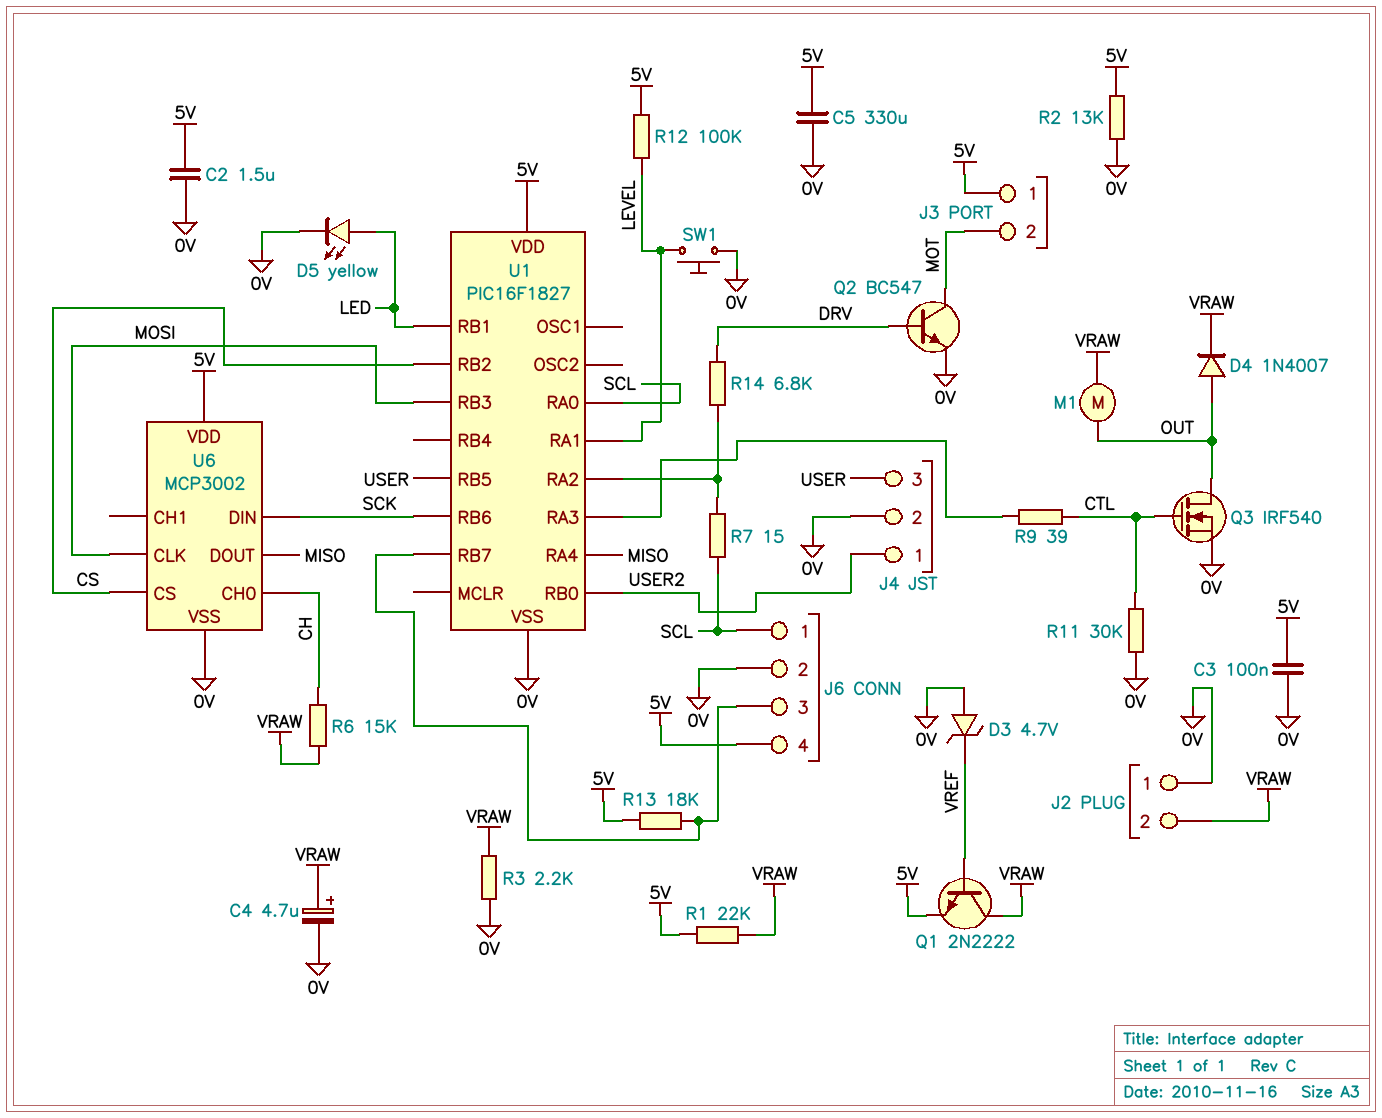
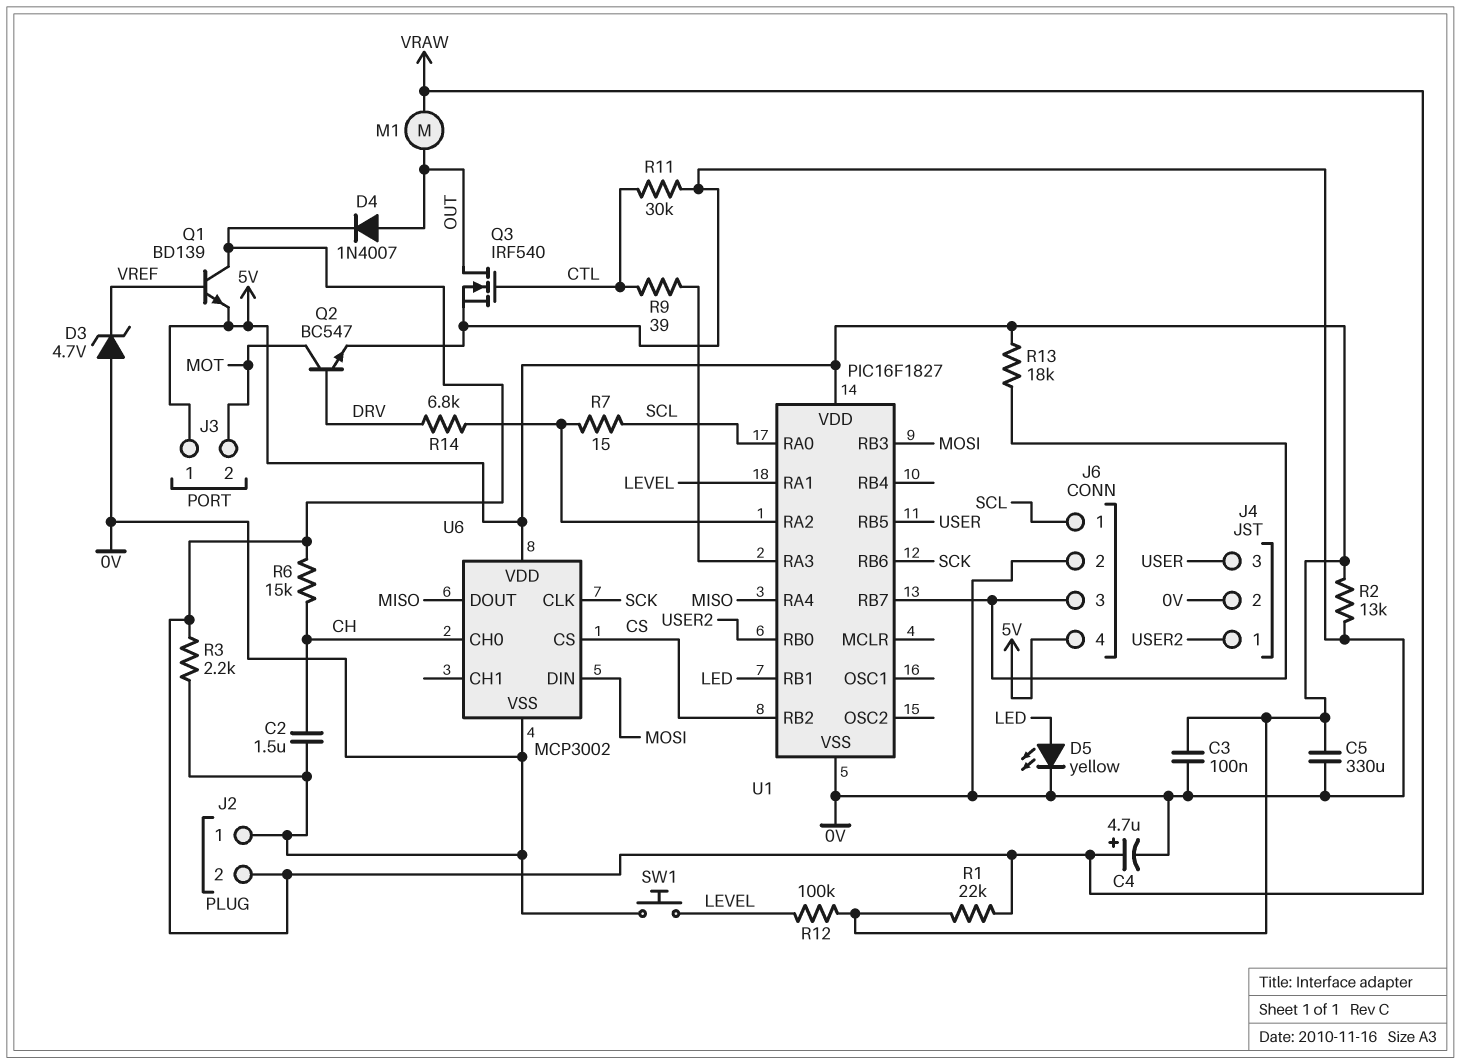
C2: 1.5uF (0V, 5V) -> 1.5uF (0V, CH)
Q1: NPN 2N2222 (B VREF, C VRAW, E 5V) -> NPN BD139 (B VREF, C VRAW, E 5V)
U6 pin CLK: MOSI -> SCK
U6 pin DIN: SCK -> MOSI

